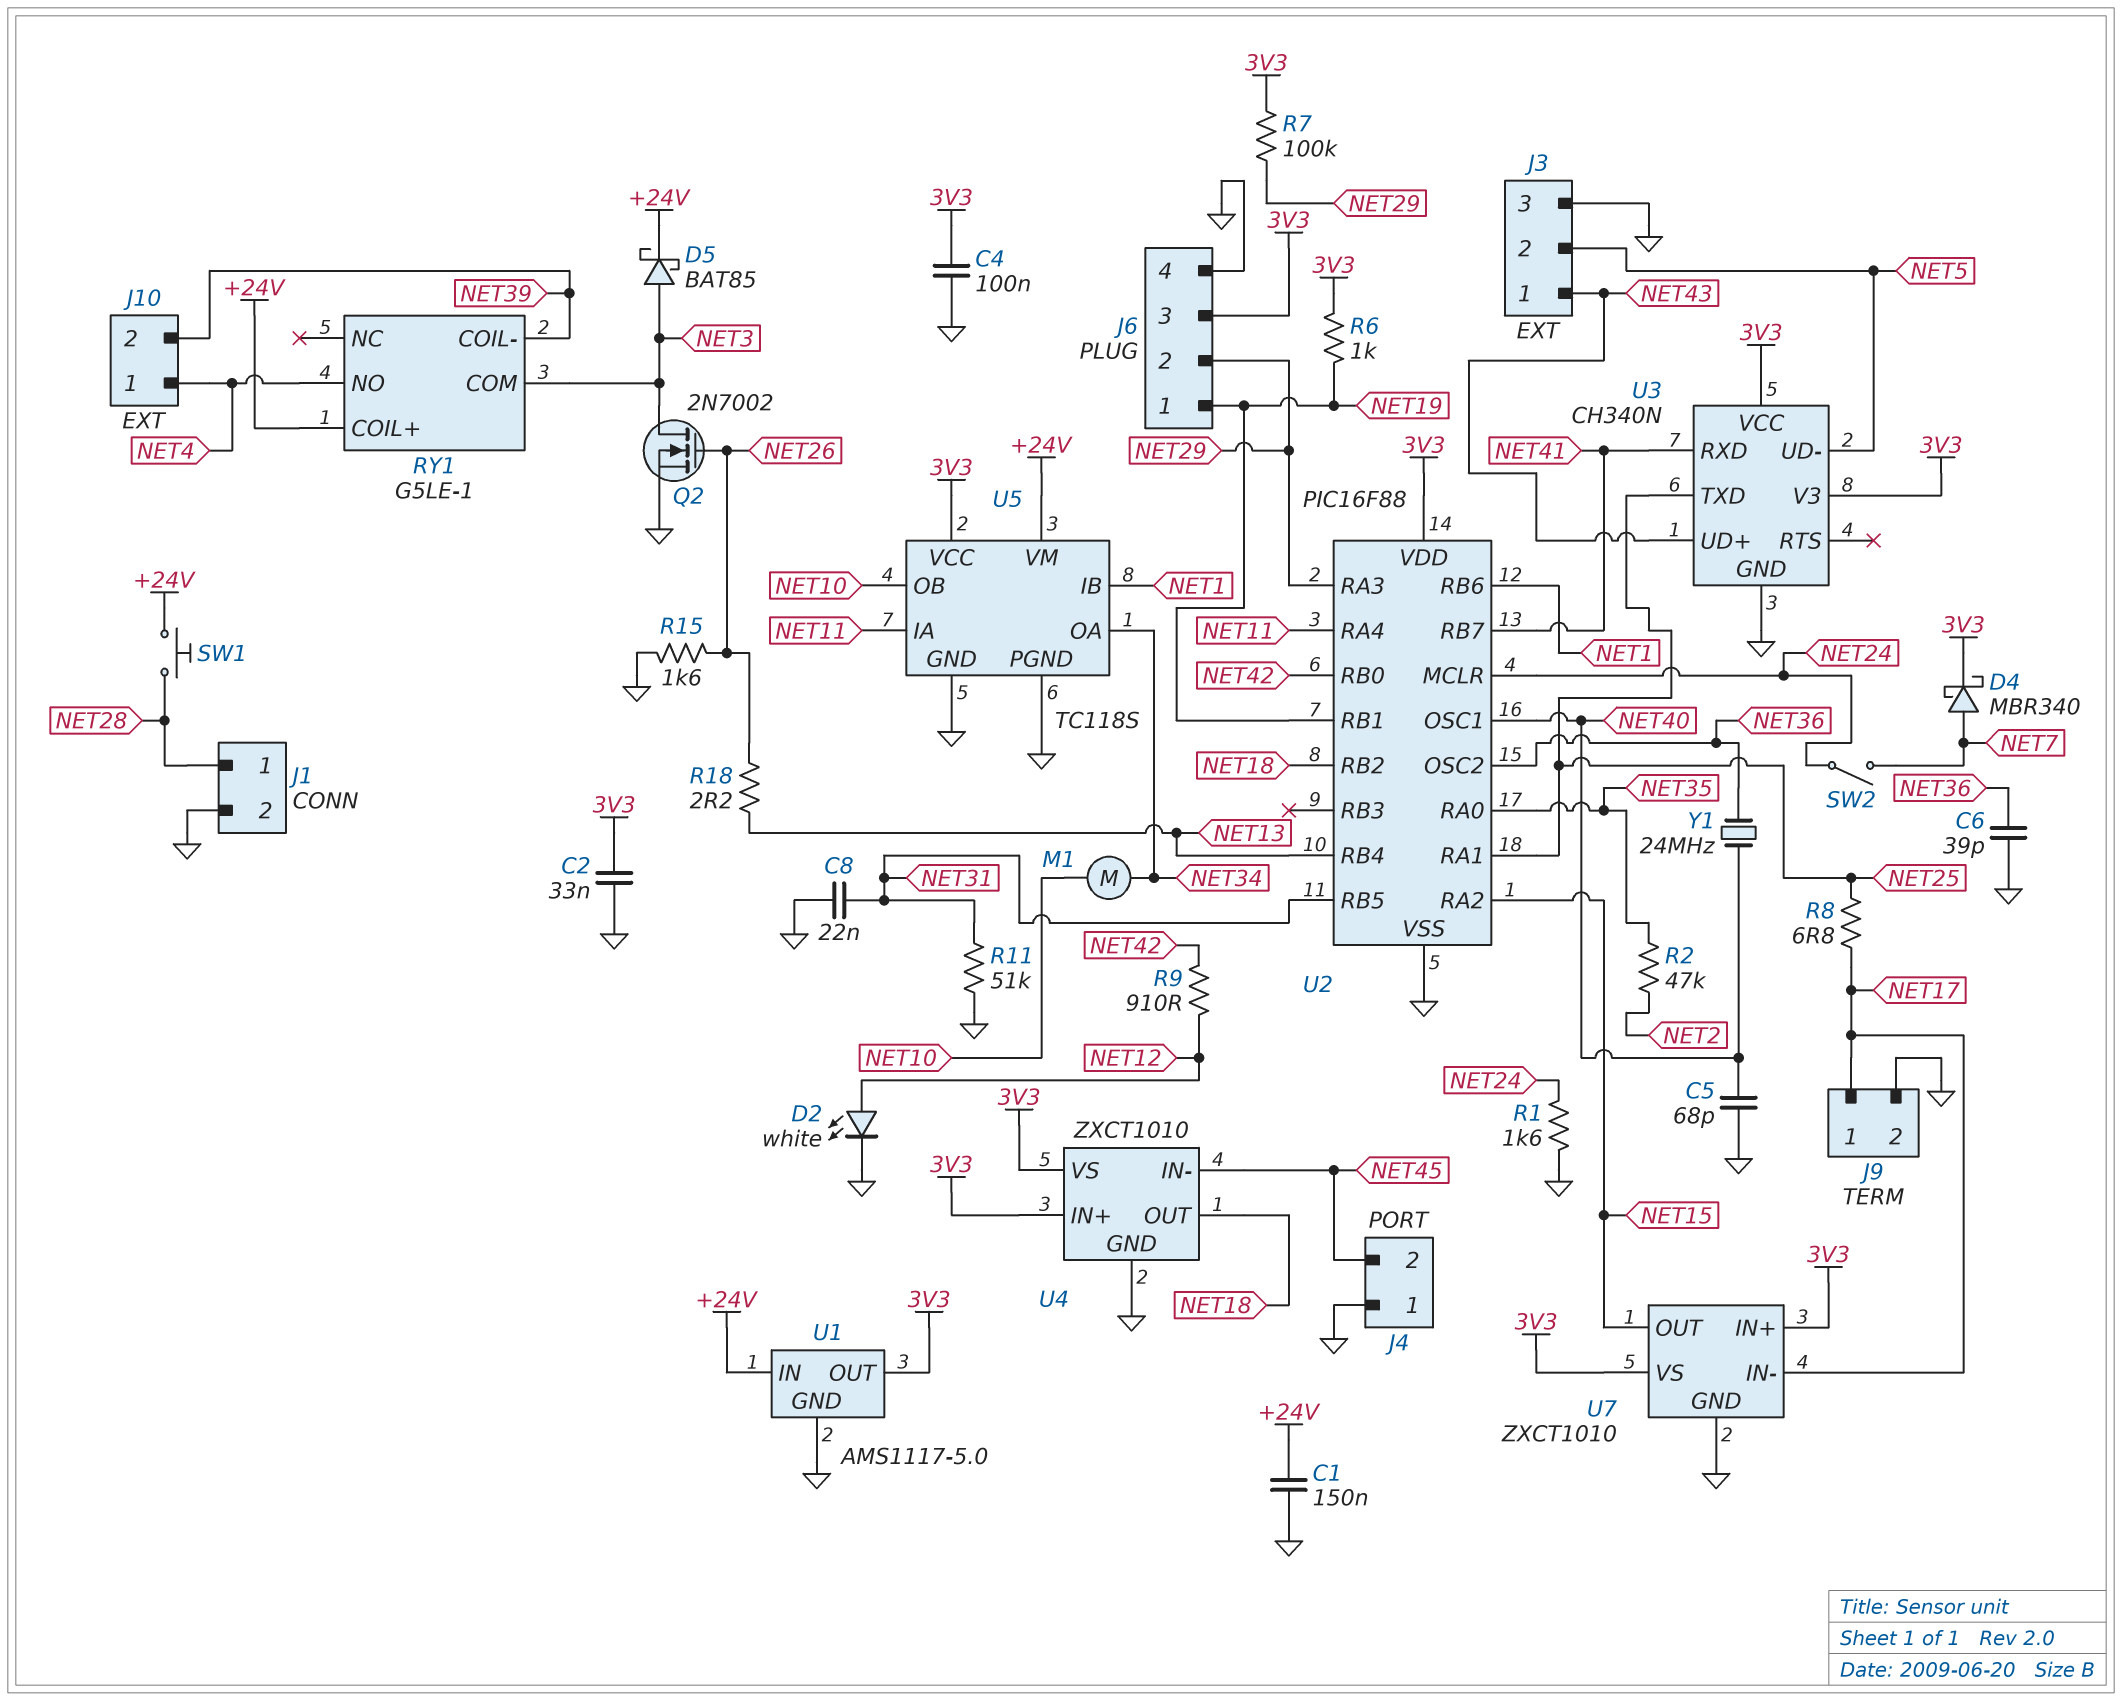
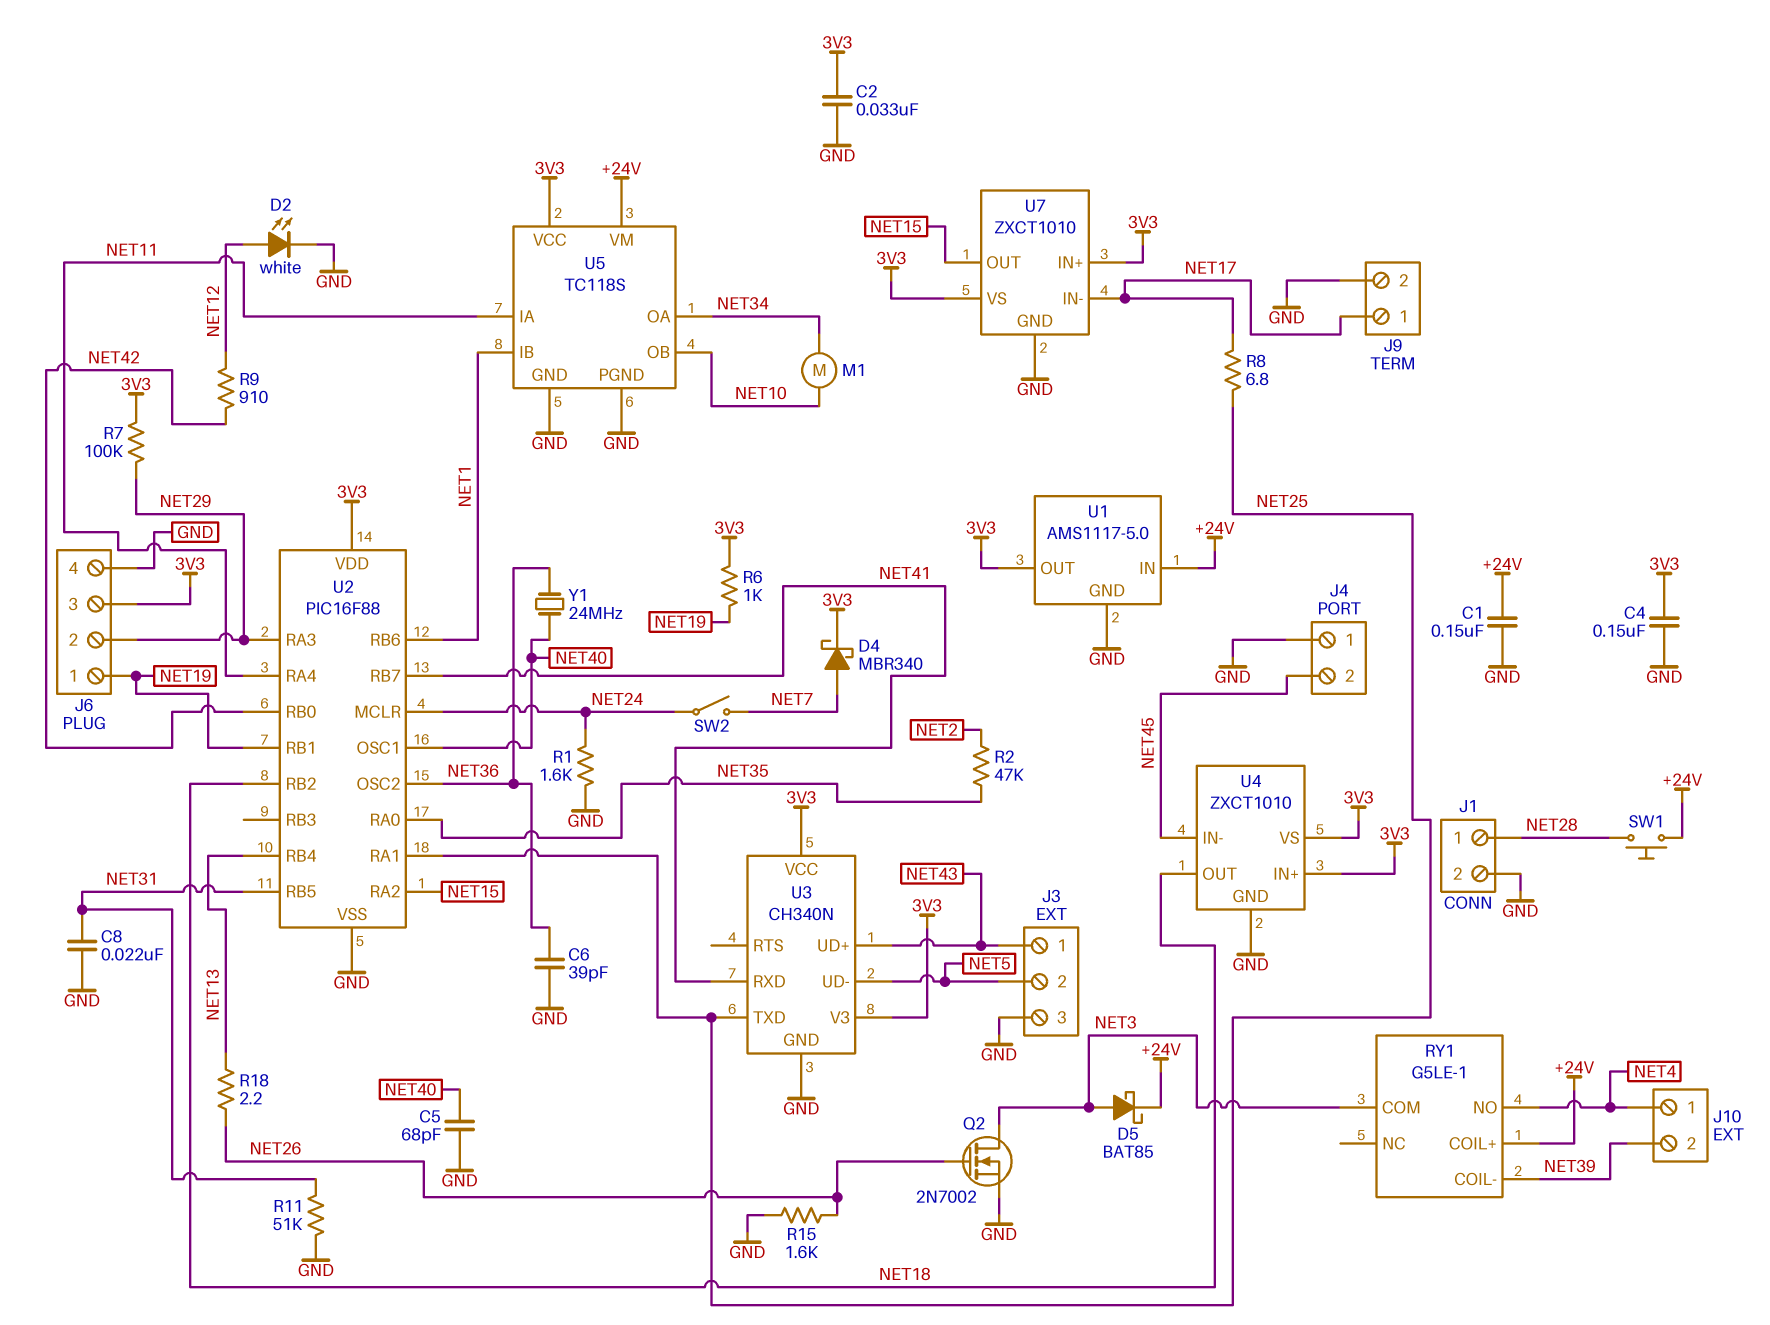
C4: 100nF (3V3, GND) -> 150nF (3V3, GND)

